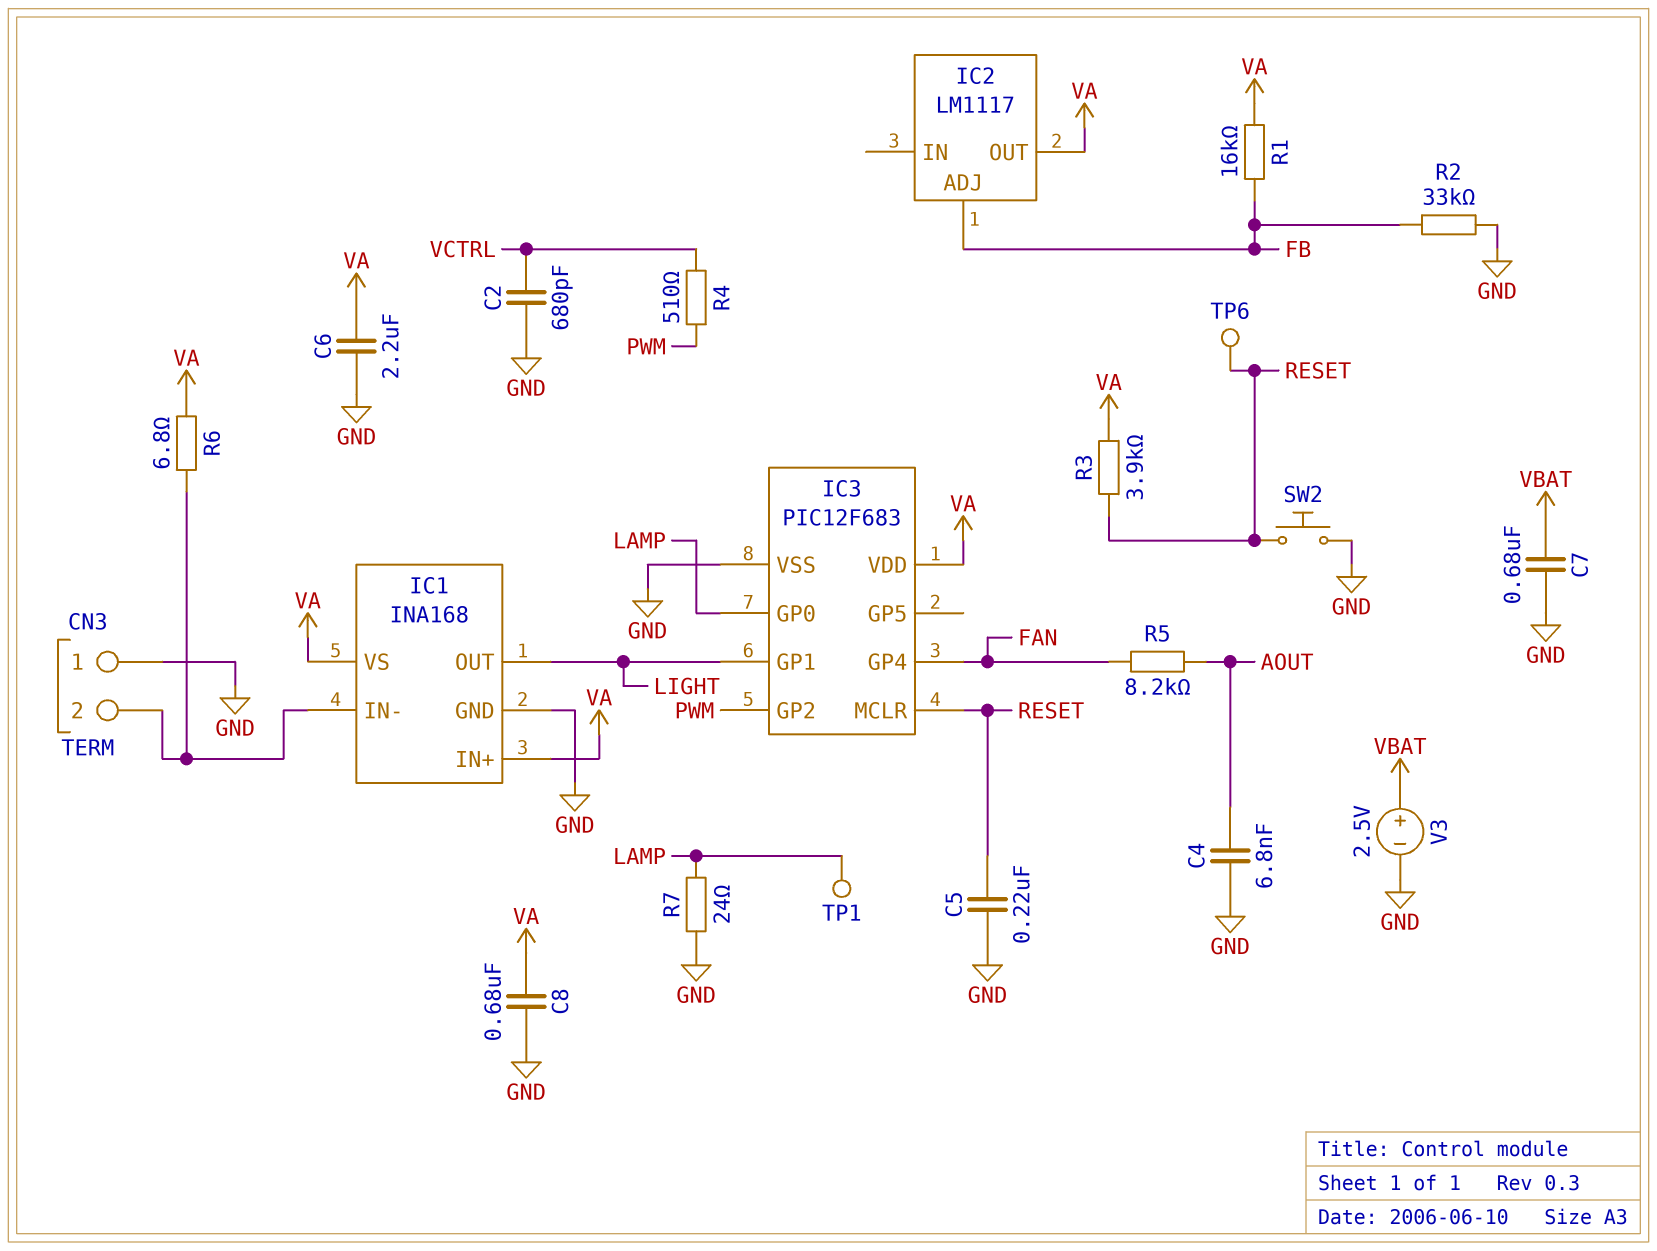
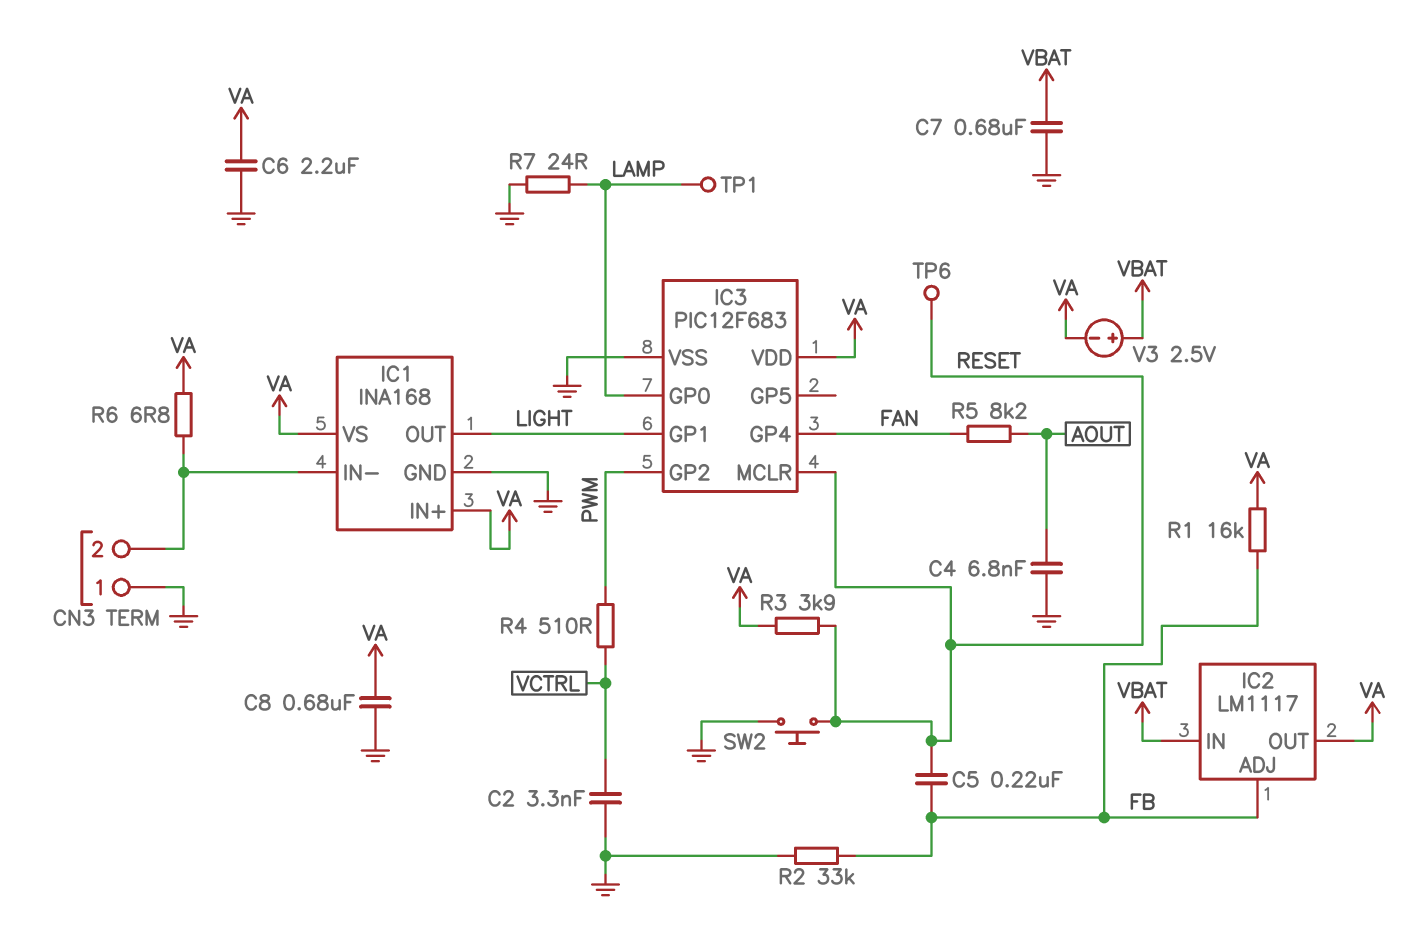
C2: 680pF (GND, VCTRL) -> 3.3nF (GND, VCTRL)
C5: 220nF (GND, RESET) -> 220nF (FB, RESET)
IC2 pin IN: none -> VBAT
V3: 2.5V (plus VBAT, minus GND) -> 2.5V (plus VBAT, minus VA)

